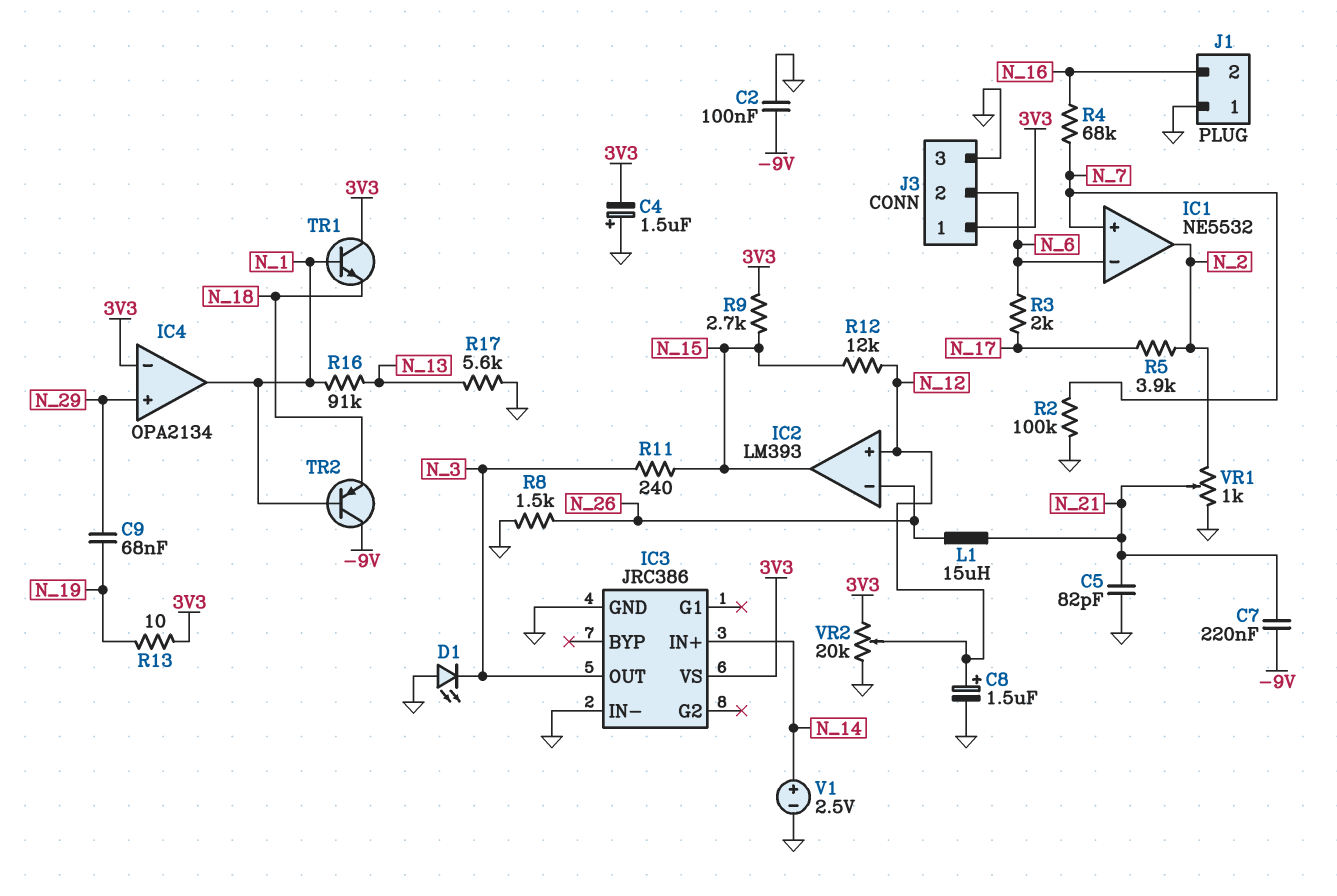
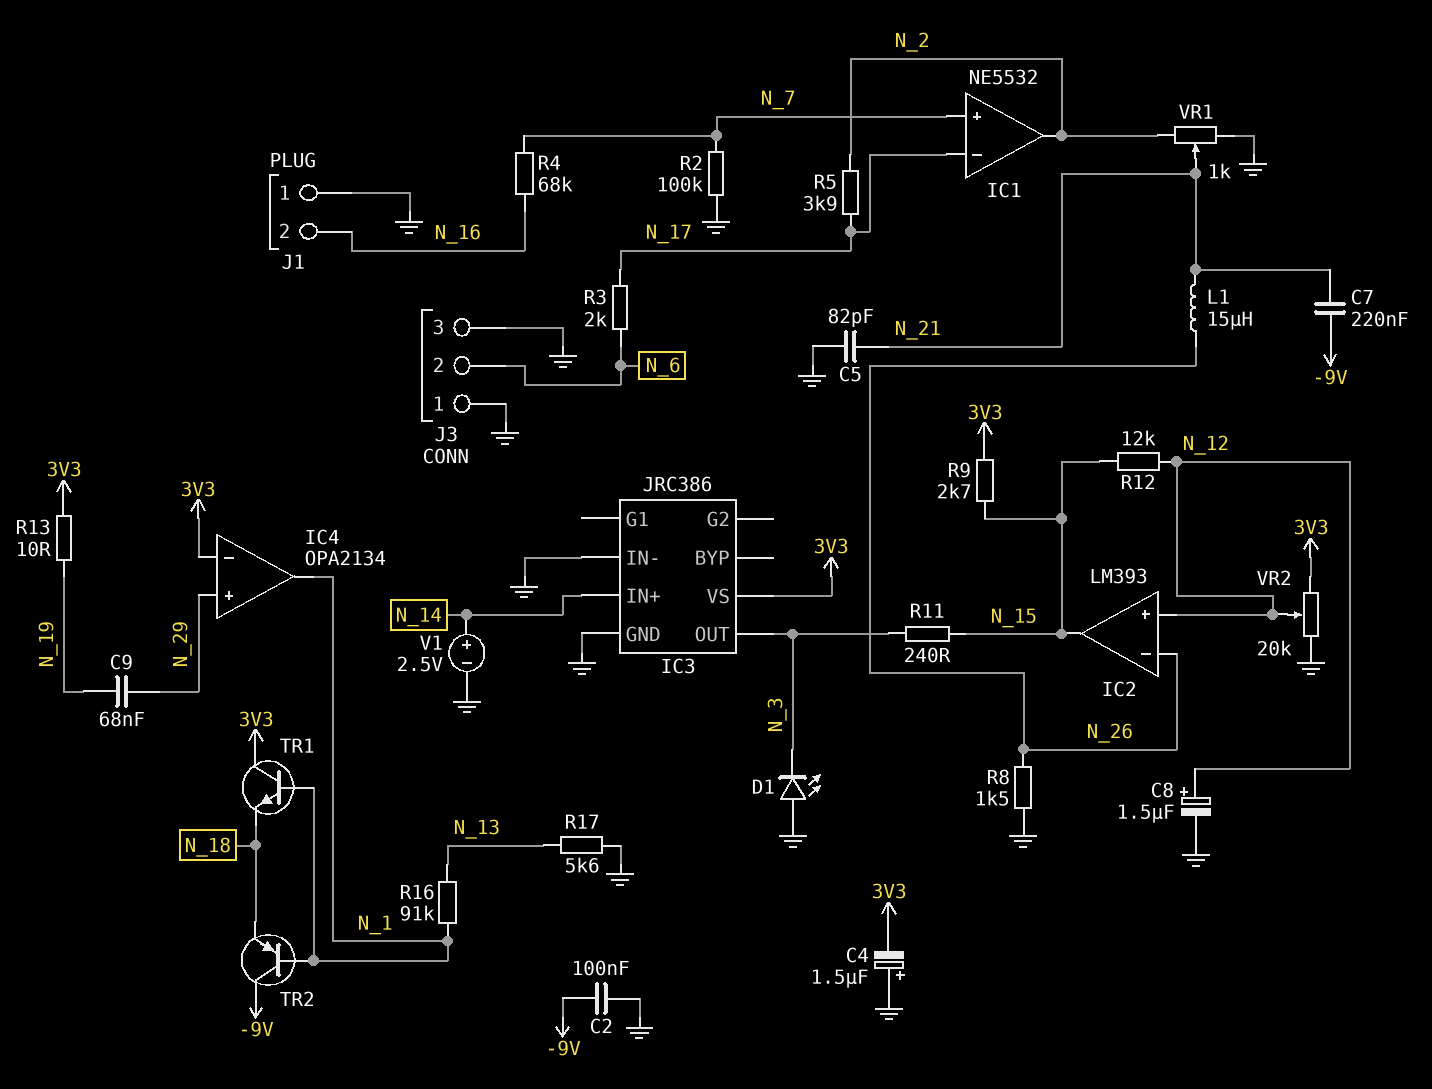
IC1 pin in-: N_6 -> N_17
J3 pin 1: 3V3 -> GND

